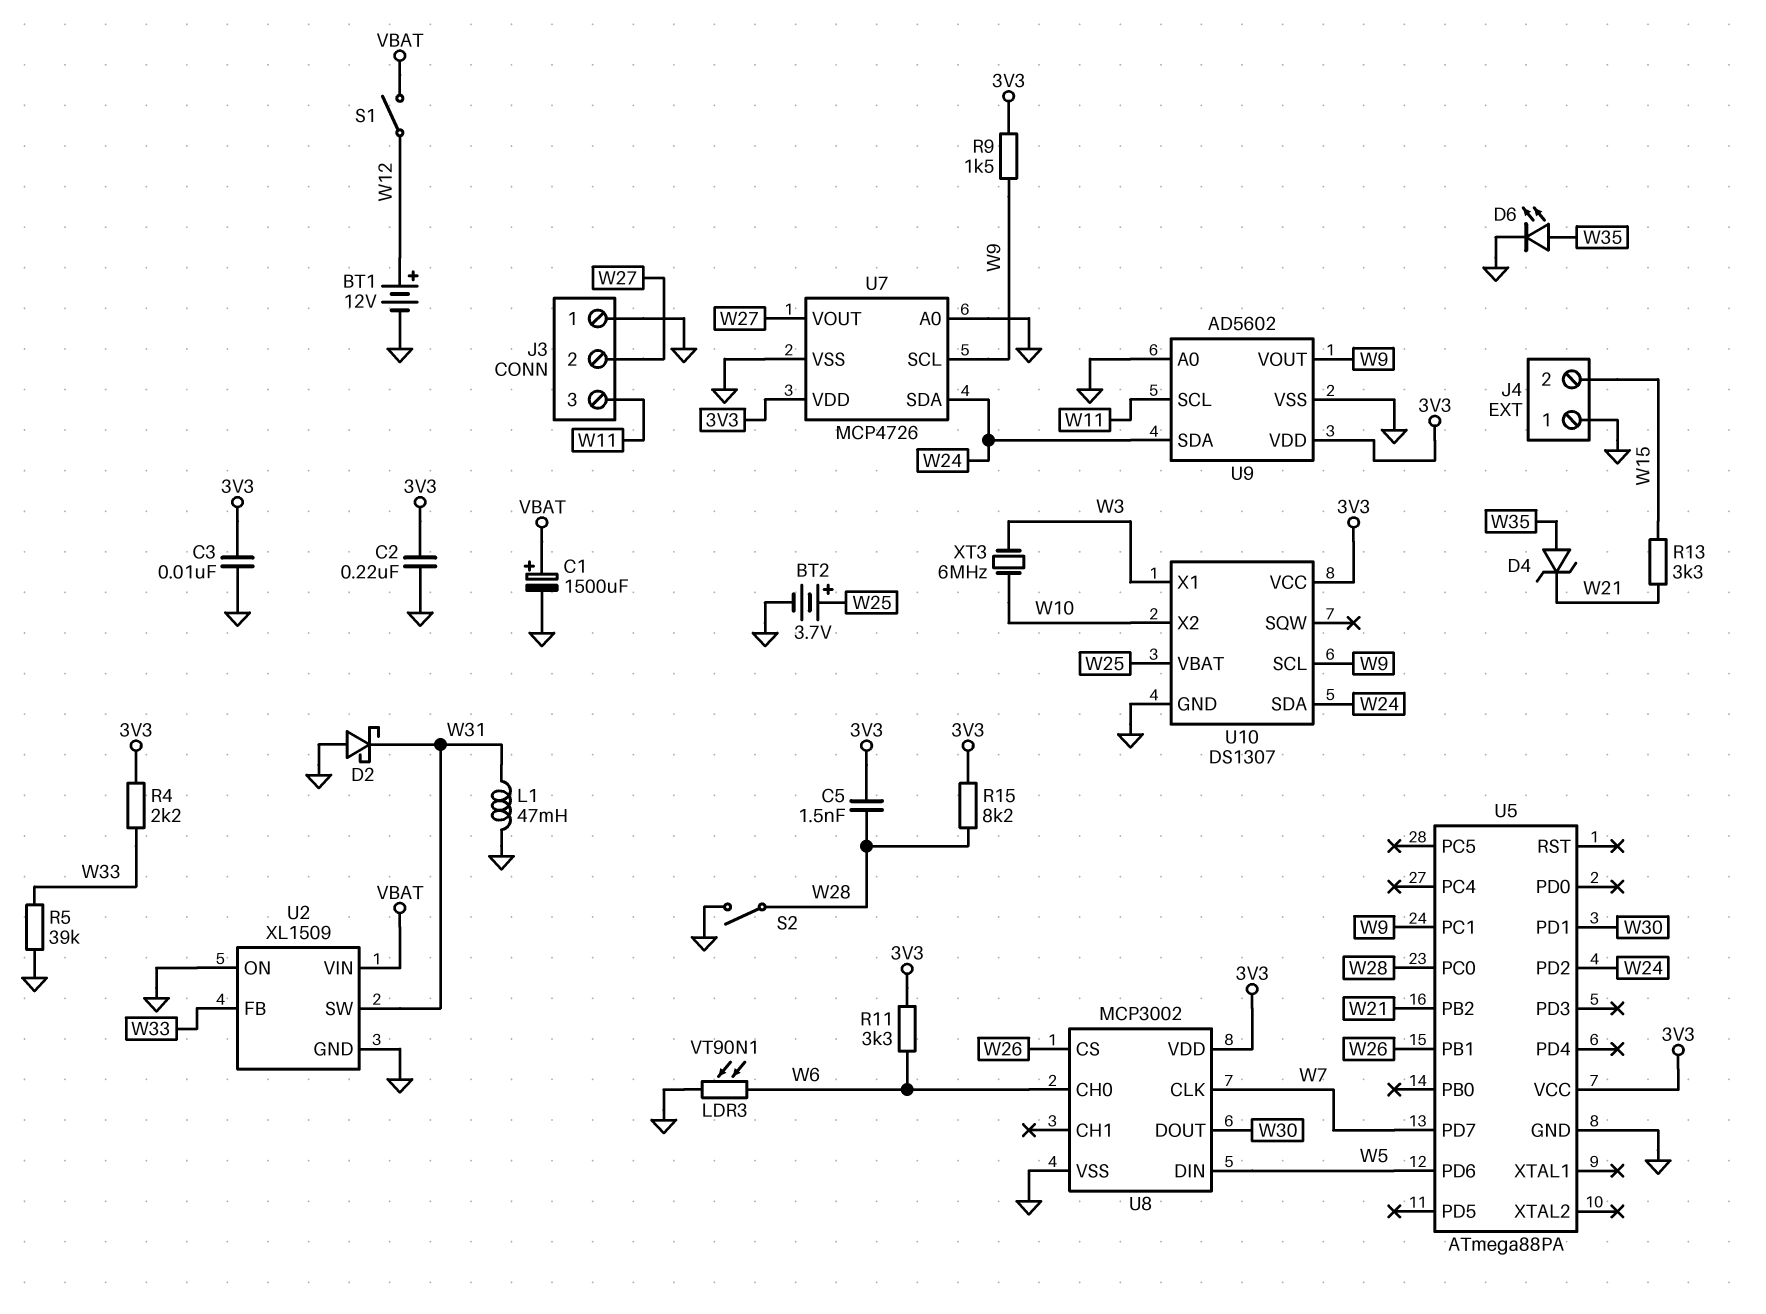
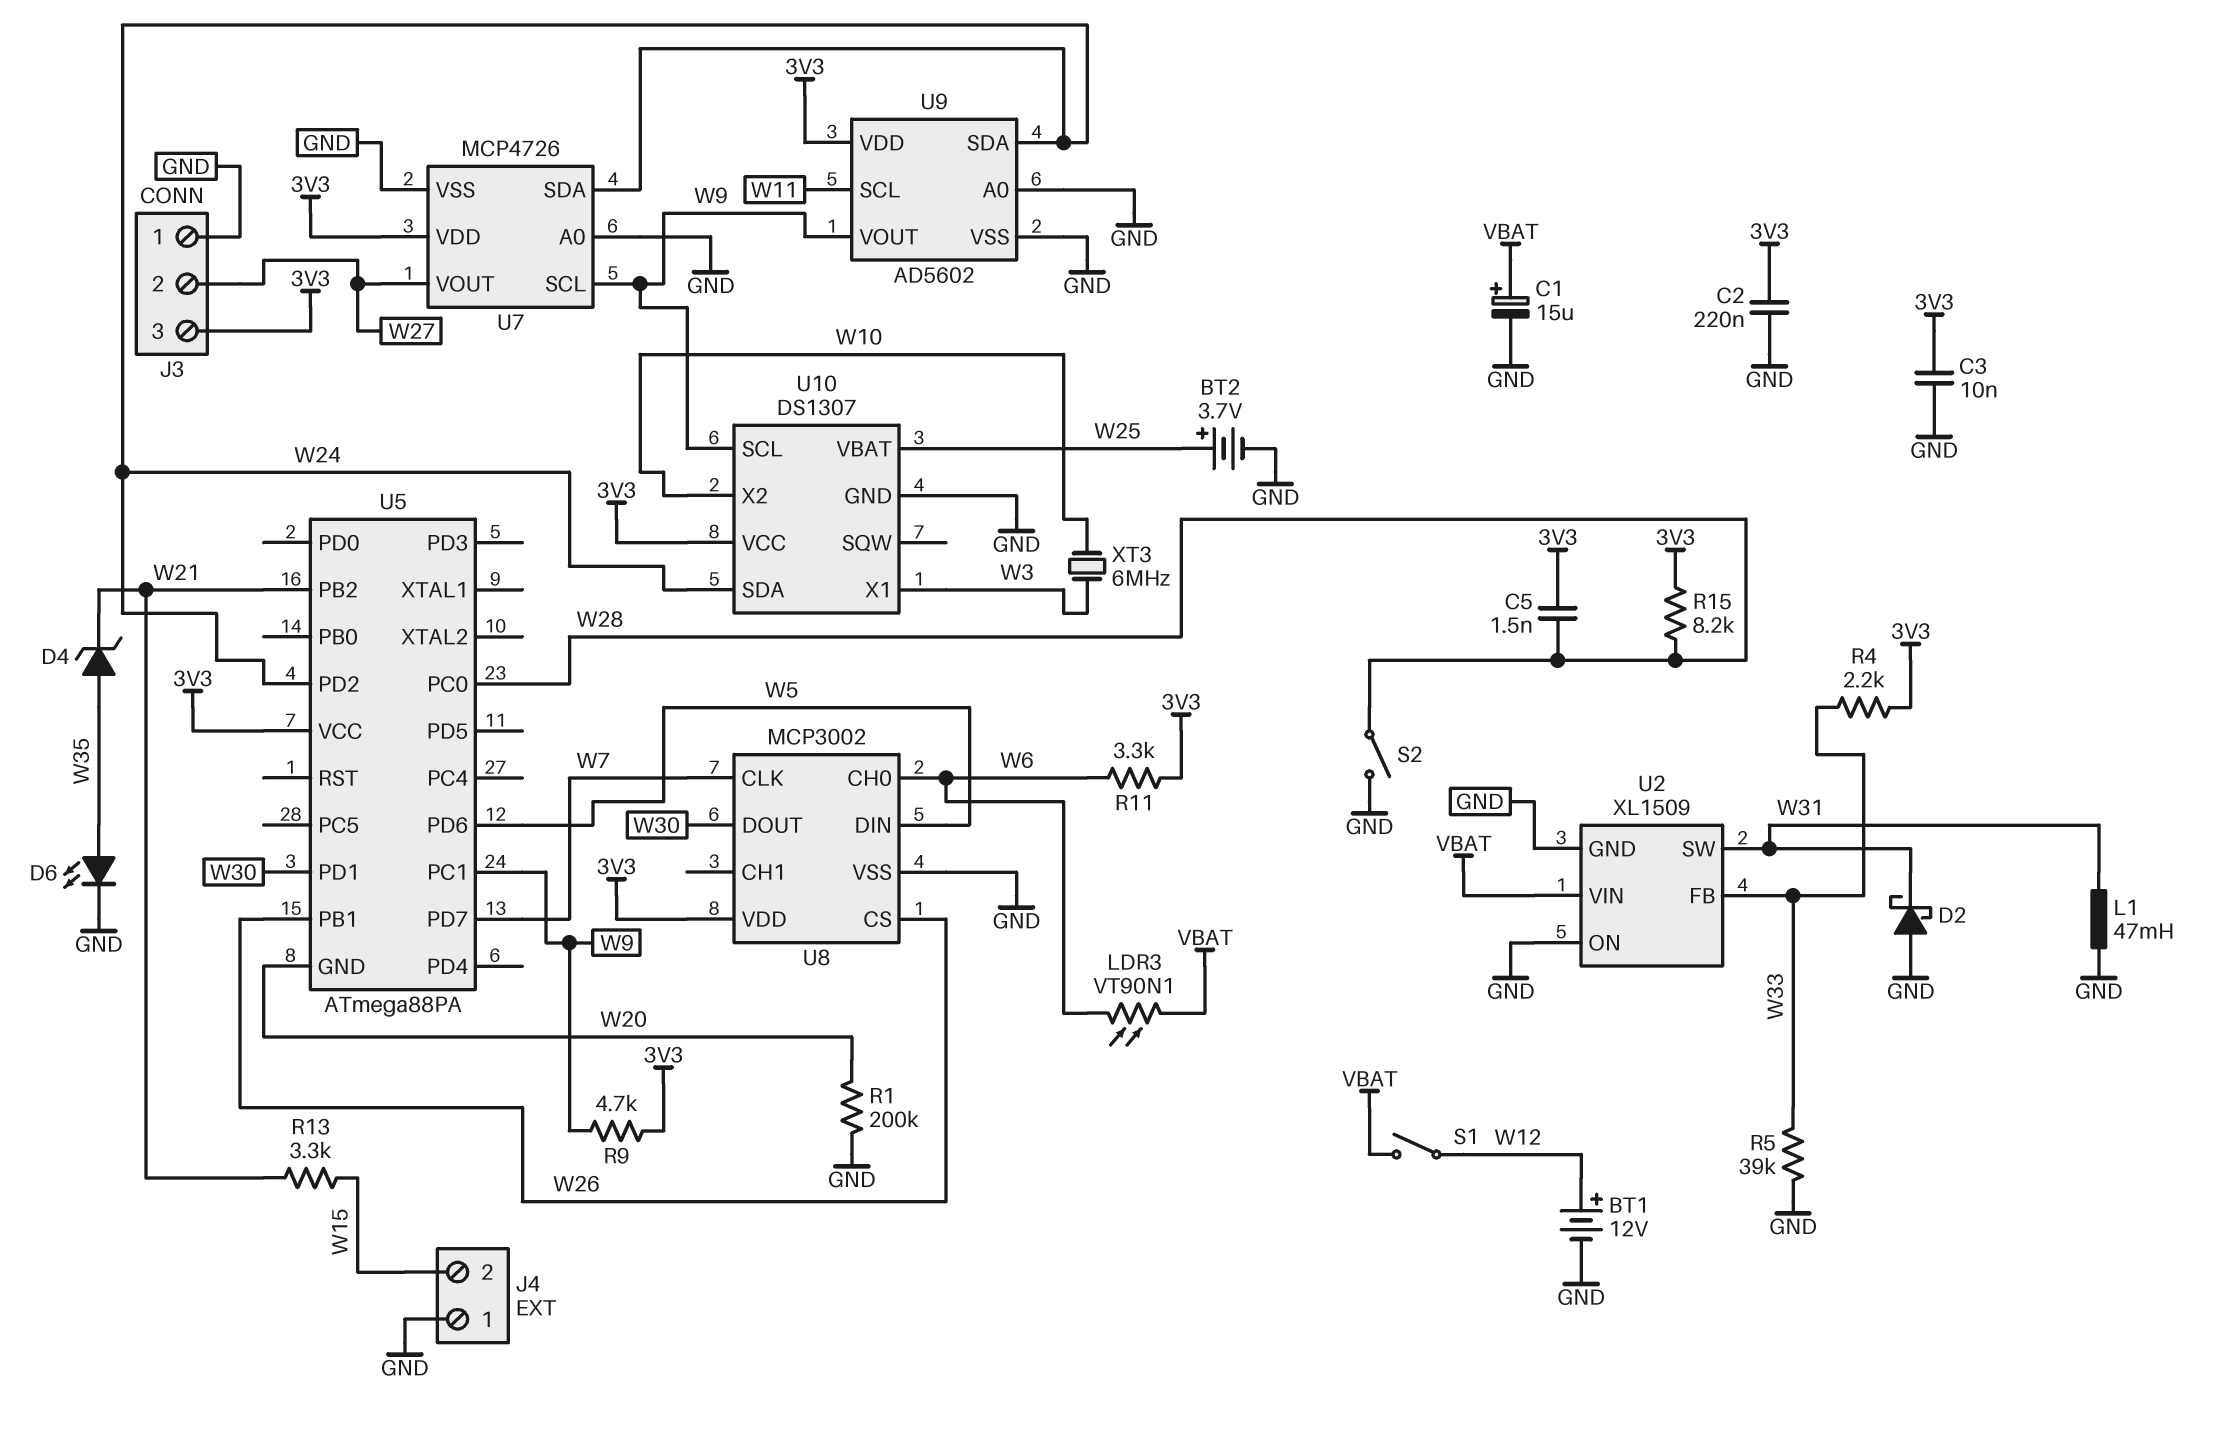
C1: 1500uF (plus VBAT, minus GND) -> 15uF (plus VBAT, minus GND)
J3 pin 3: W11 -> 3V3
LDR3: VT90N1 (GND, W6) -> VT90N1 (VBAT, W6)
R1: none -> 200k (GND, W20)
R9: 1.5k (3V3, W9) -> 4.7k (3V3, W9)
U5 pin GND: GND -> W20

